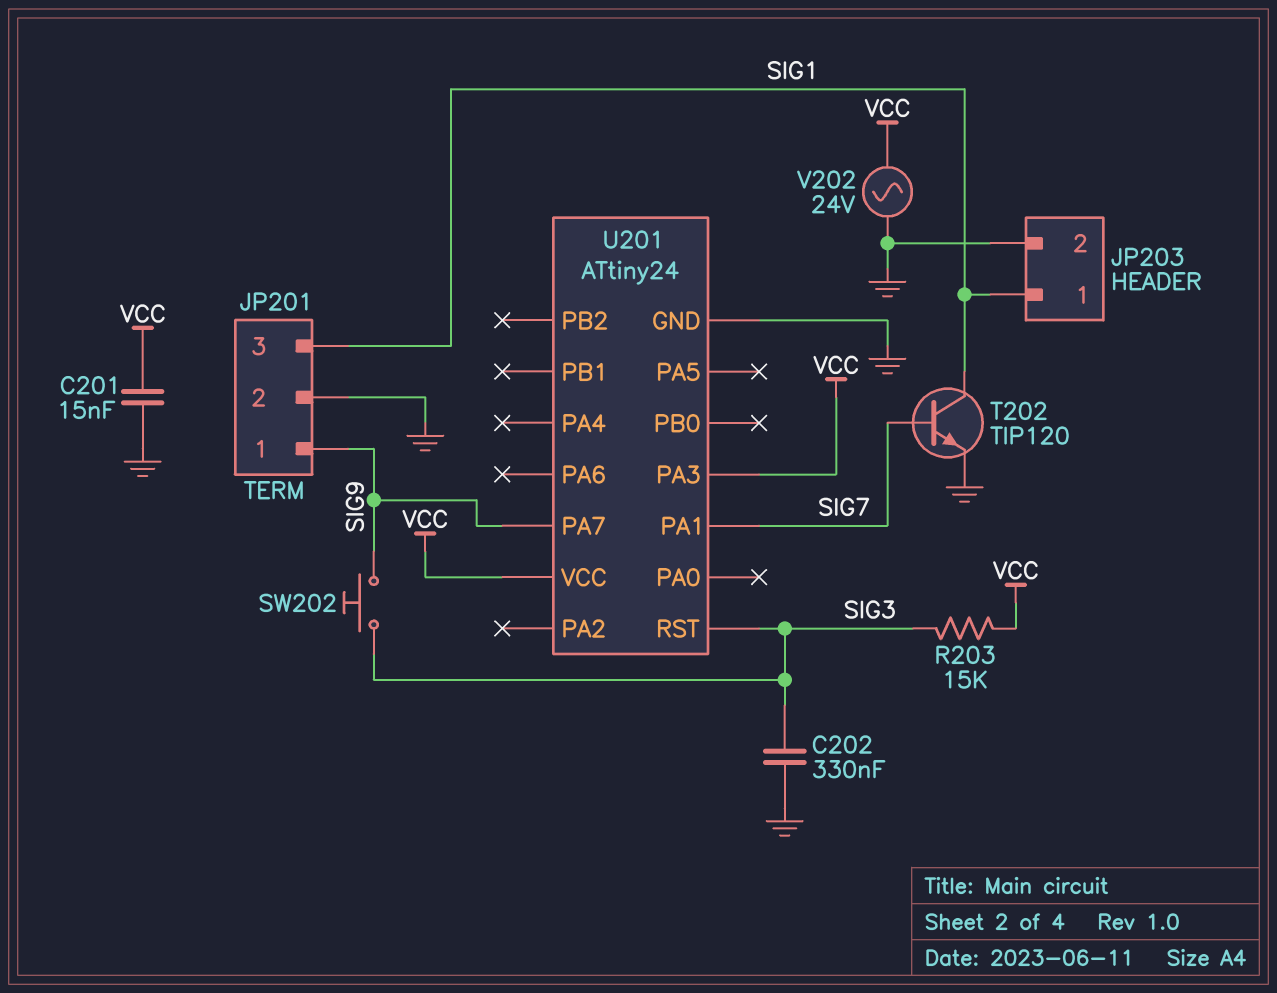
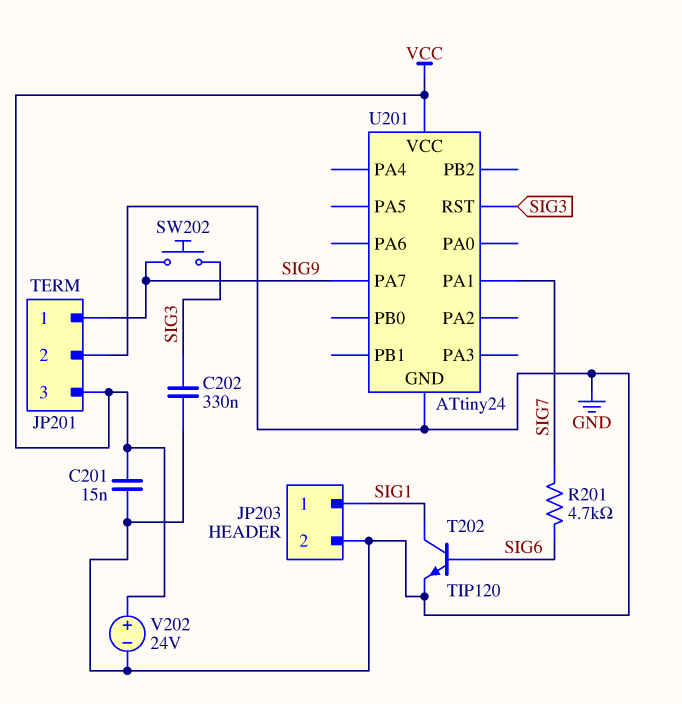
JP201 pin 3: SIG1 -> VCC
R201: none -> 4.7k (SIG6, SIG7)
R203: 15k (SIG3, VCC) -> none
T202: NPN TIP120 (B SIG7, C SIG1, E GND) -> NPN TIP120 (B SIG6, C SIG1, E GND)
U201 pin PA3: VCC -> none
V202: AC 24V (GND, VCC) -> 24V (plus VCC, minus GND)

